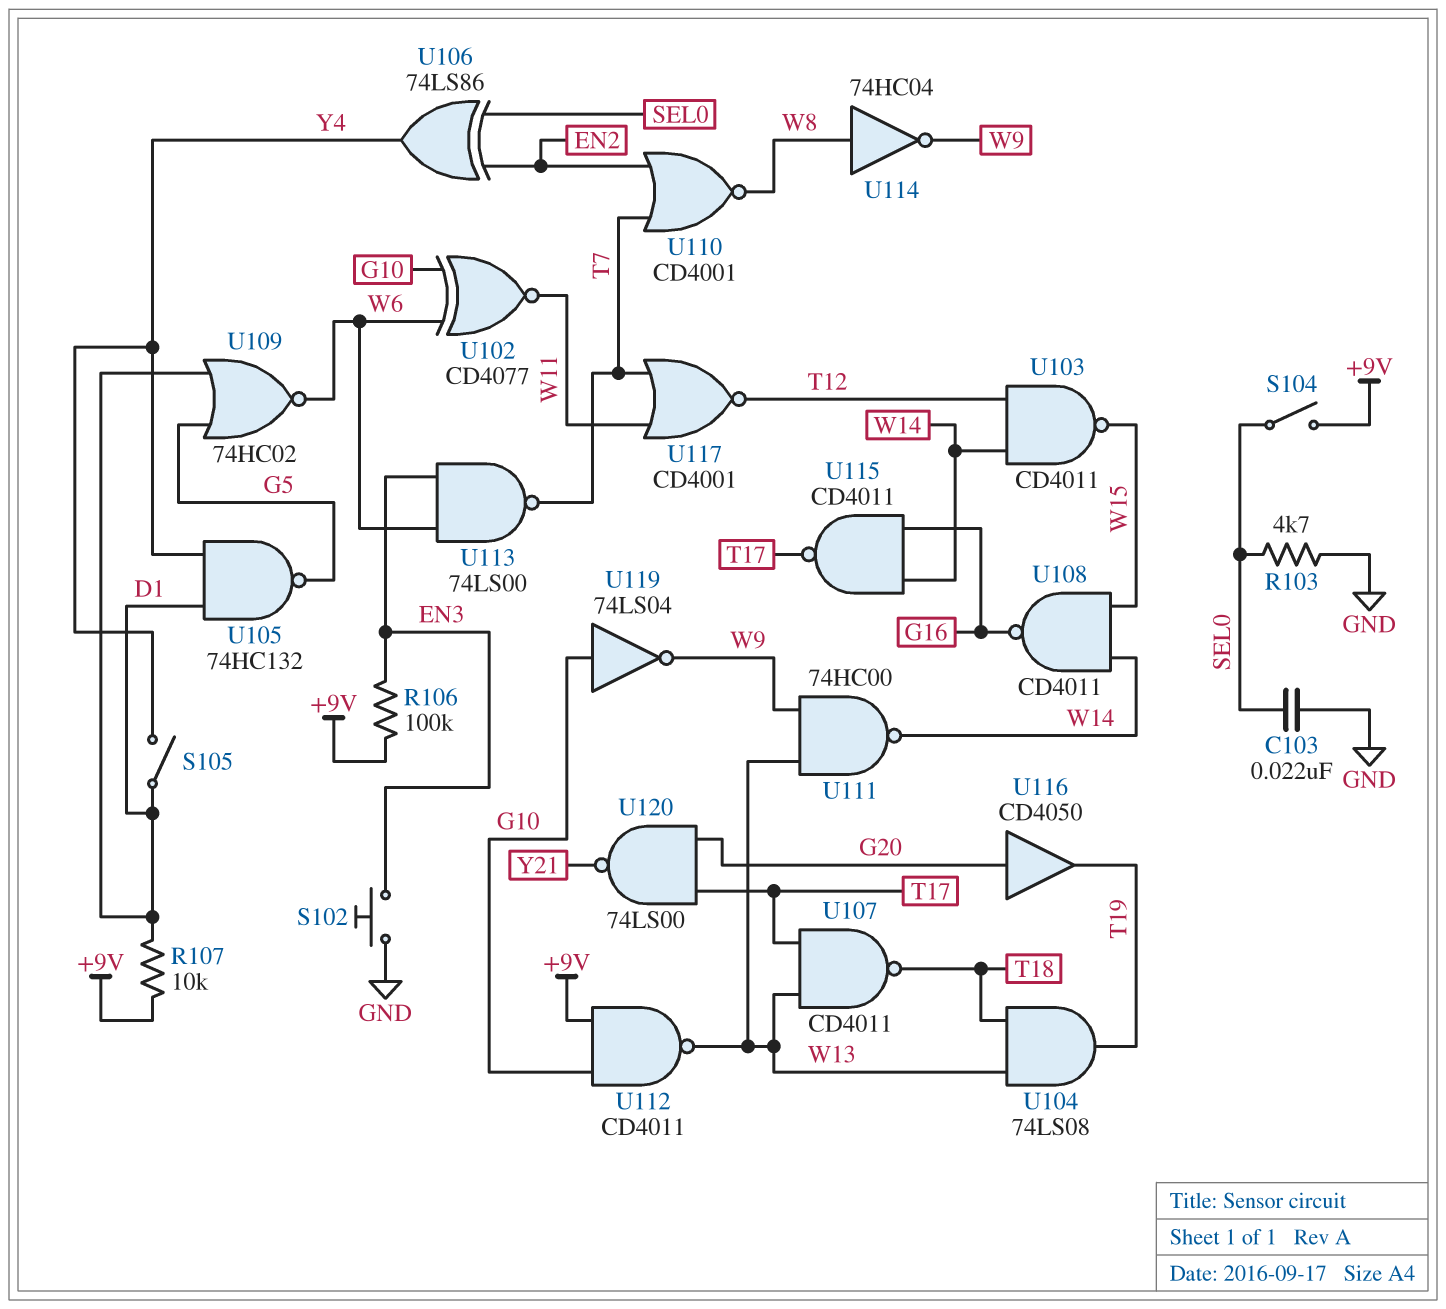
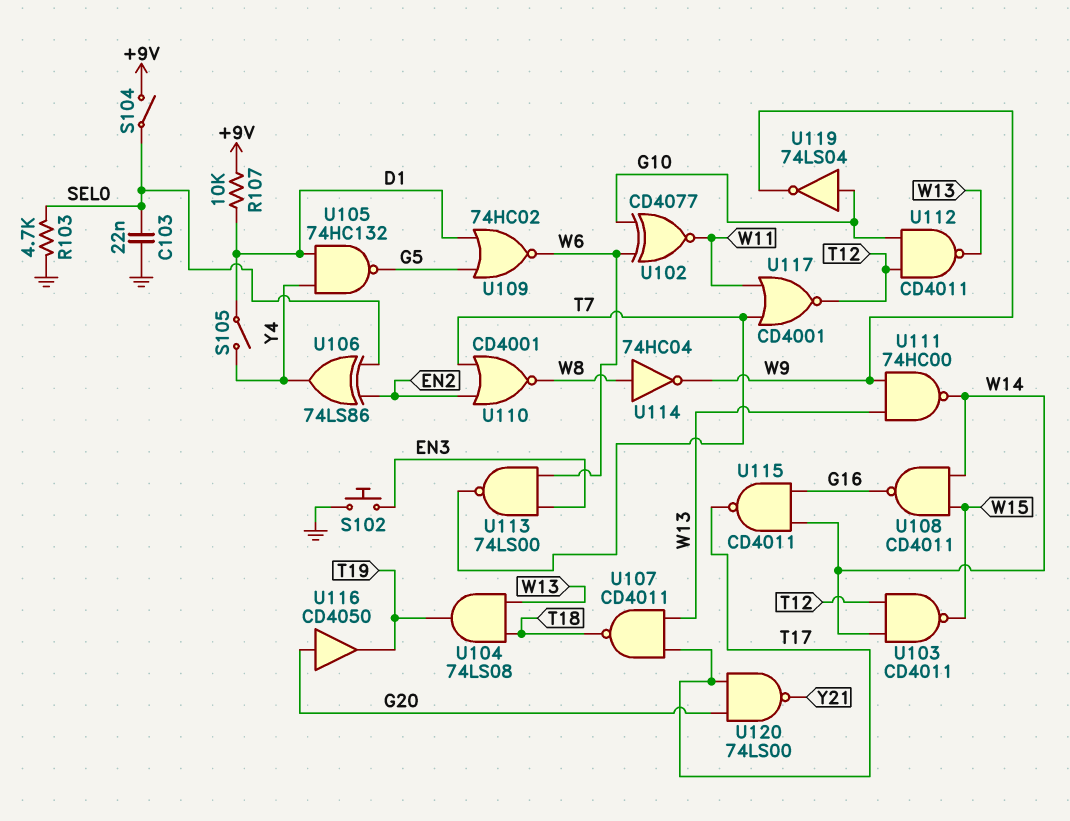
R106: 100k (+9V, EN3) -> none
U112: NAND CD4011 (in +9V, in G10, out W13) -> NAND CD4011 (in G10, in T12, out W13)

